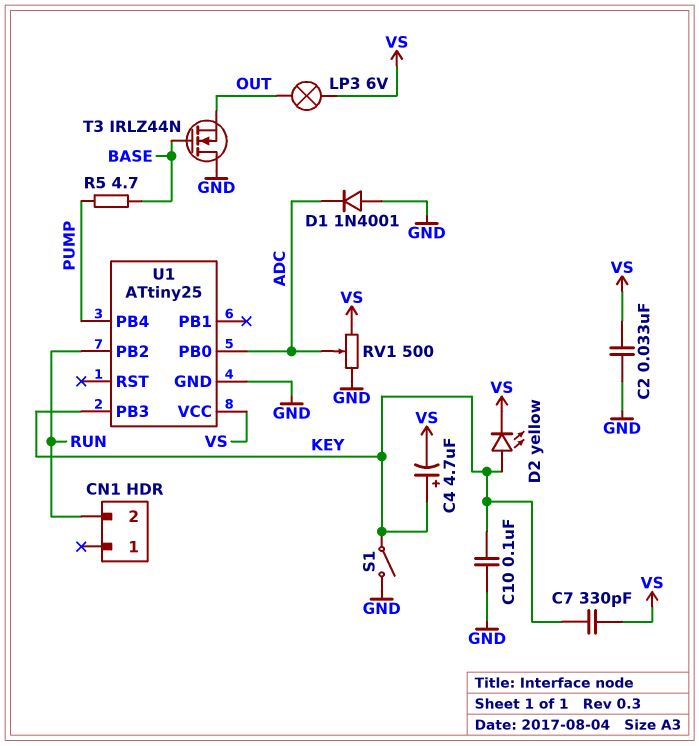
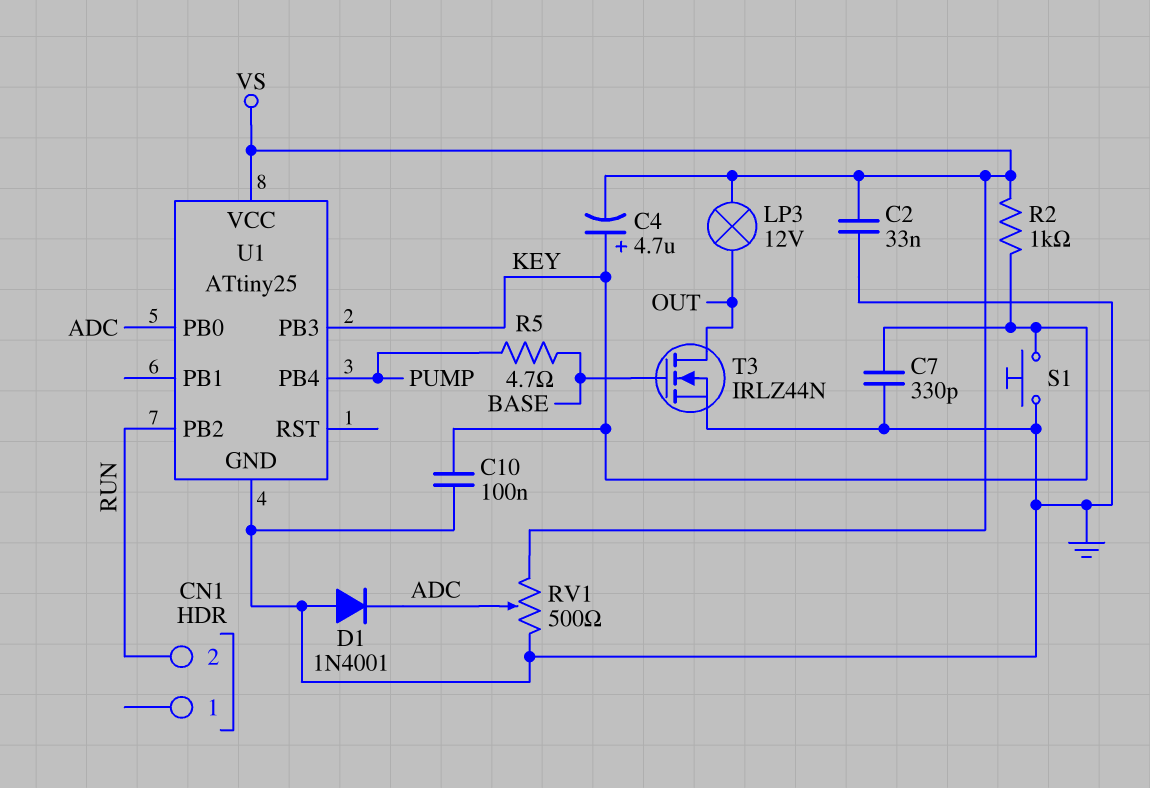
C7: 330pF (KEY, VS) -> 330pF (GND, KEY)
D2: LED yellow (A KEY, K VS) -> none
LP3: lamp 6V (OUT, VS) -> lamp 12V (OUT, VS)
R2: none -> 1k (KEY, VS)
S1: switch (GND, KEY) -> button (GND, KEY)
T3: NMOS IRLZ44N (G BASE, D GND, S OUT) -> NMOS IRLZ44N (G BASE, D OUT, S GND)

